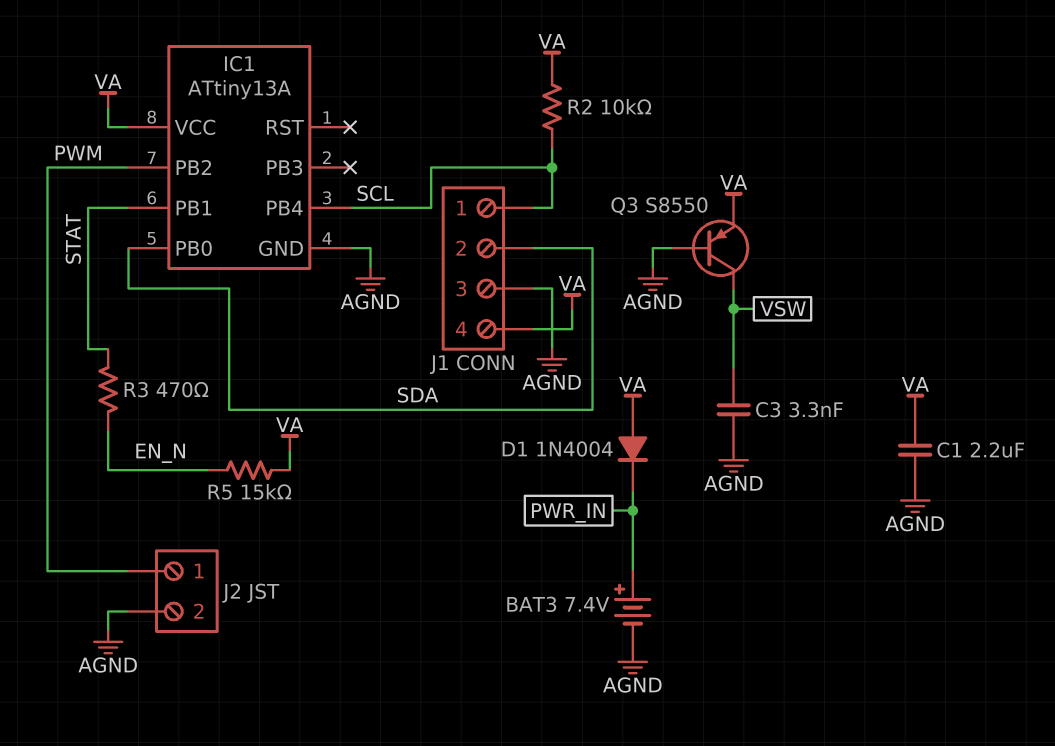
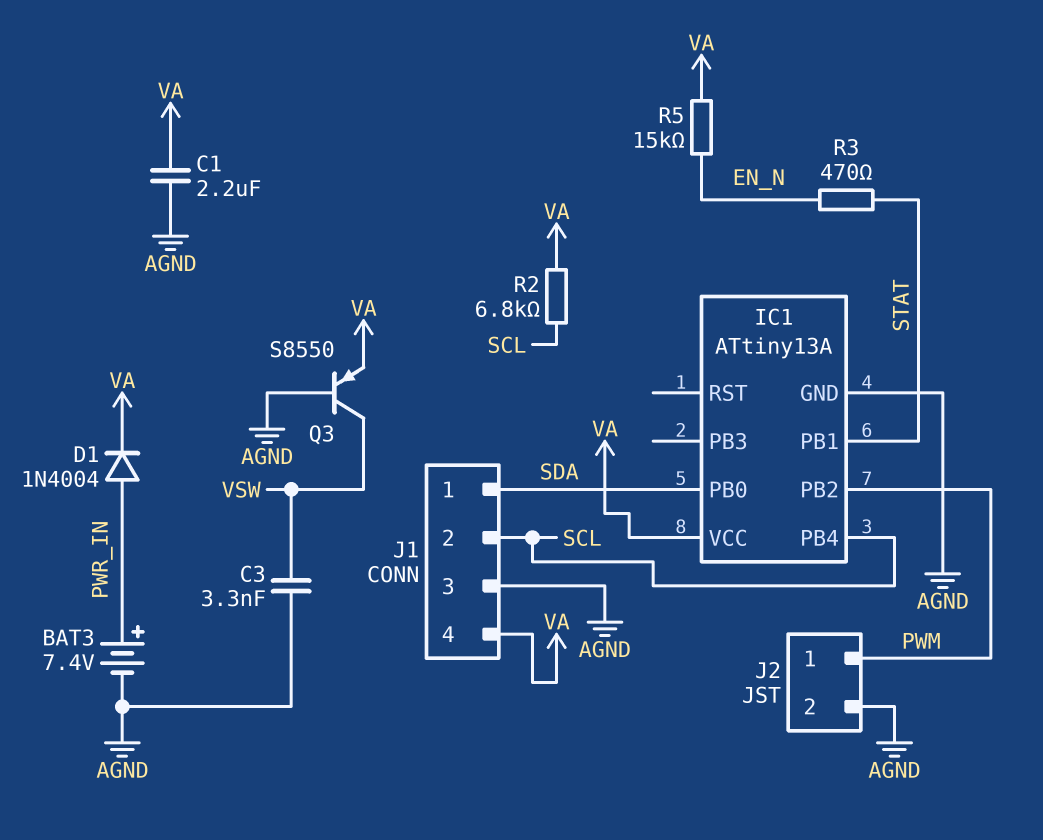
D1: diode 1N4004 (A VA, K PWR_IN) -> diode 1N4004 (A PWR_IN, K VA)
J1 pin 1: SCL -> SDA
J1 pin 2: SDA -> SCL
R2: 10k (SCL, VA) -> 6.8k (SCL, VA)

